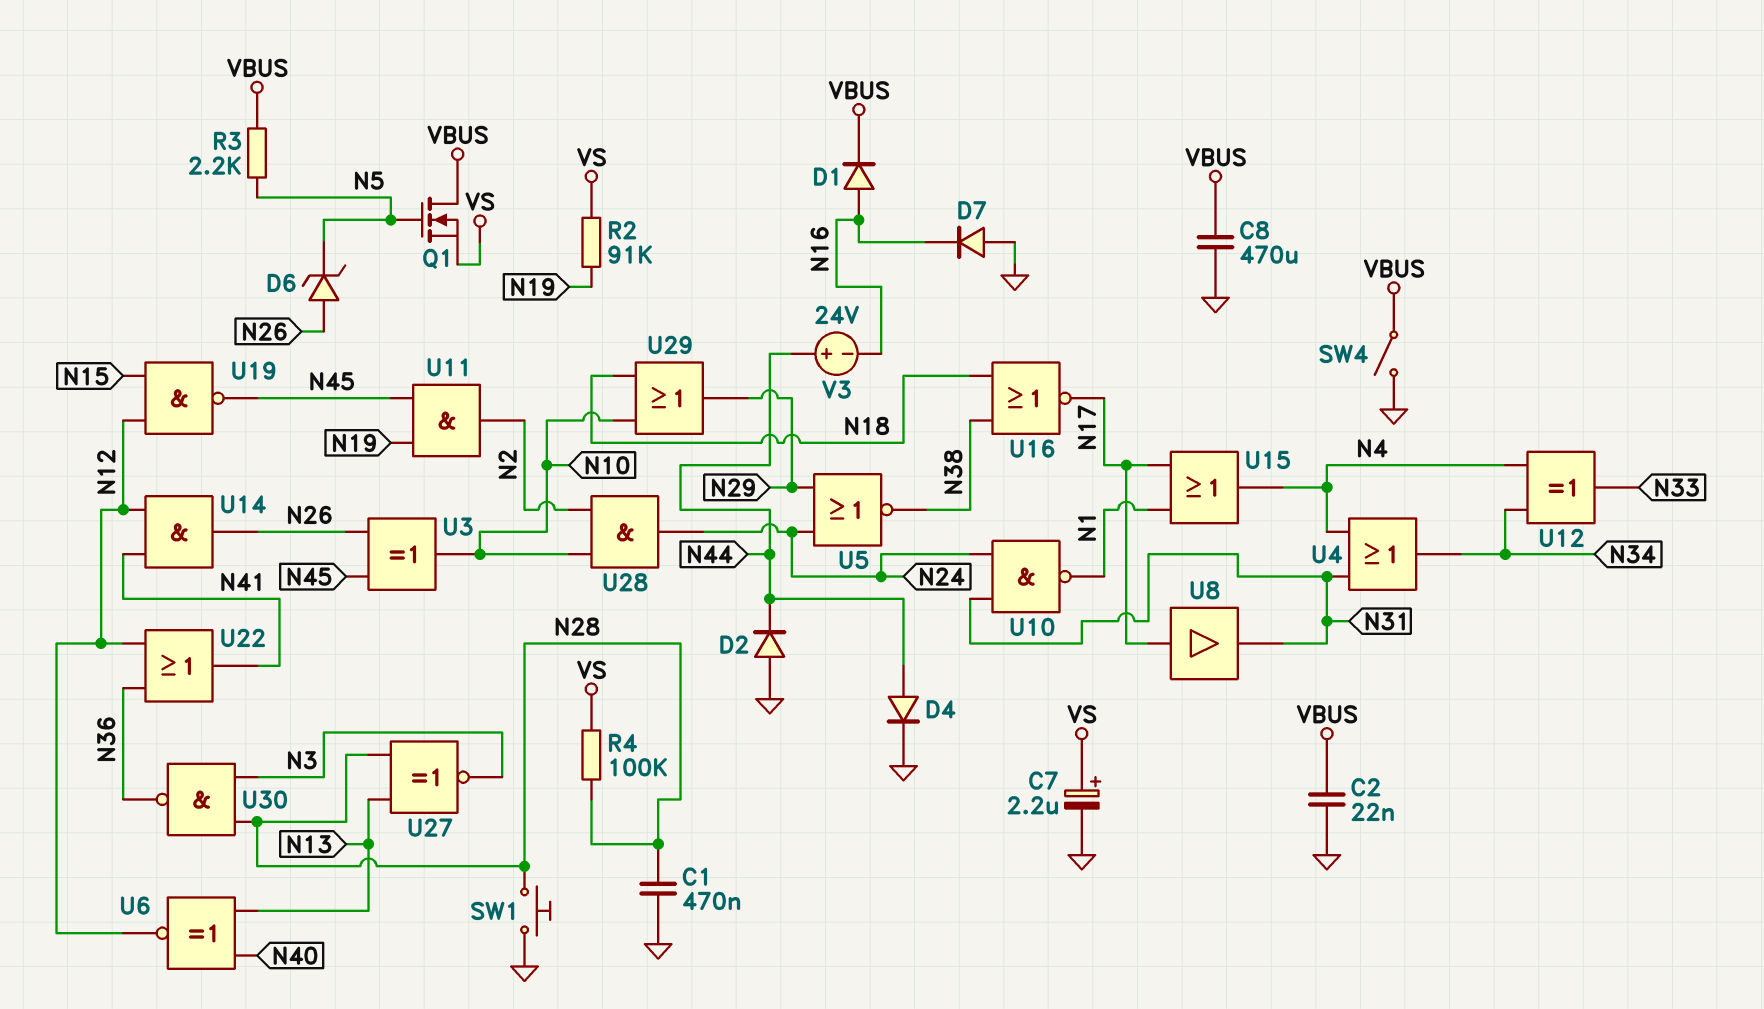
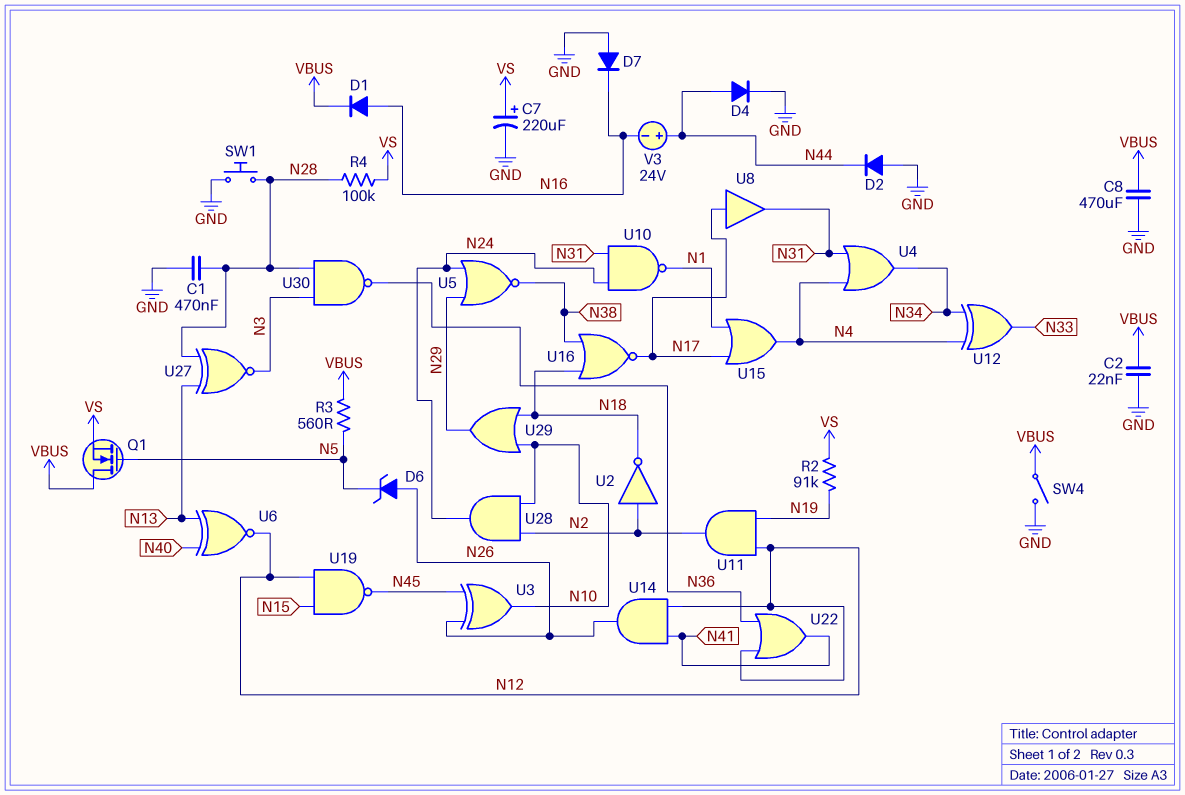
C7: 2.2uF (plus VS, minus GND) -> 220uF (plus VS, minus GND)
R3: 2.2k (N5, VBUS) -> 560 (N5, VBUS)
U2: none -> NOT (in N2, out N18)
U11: AND (in N19, in N45, out N2) -> AND (in N12, in N19, out N2)

